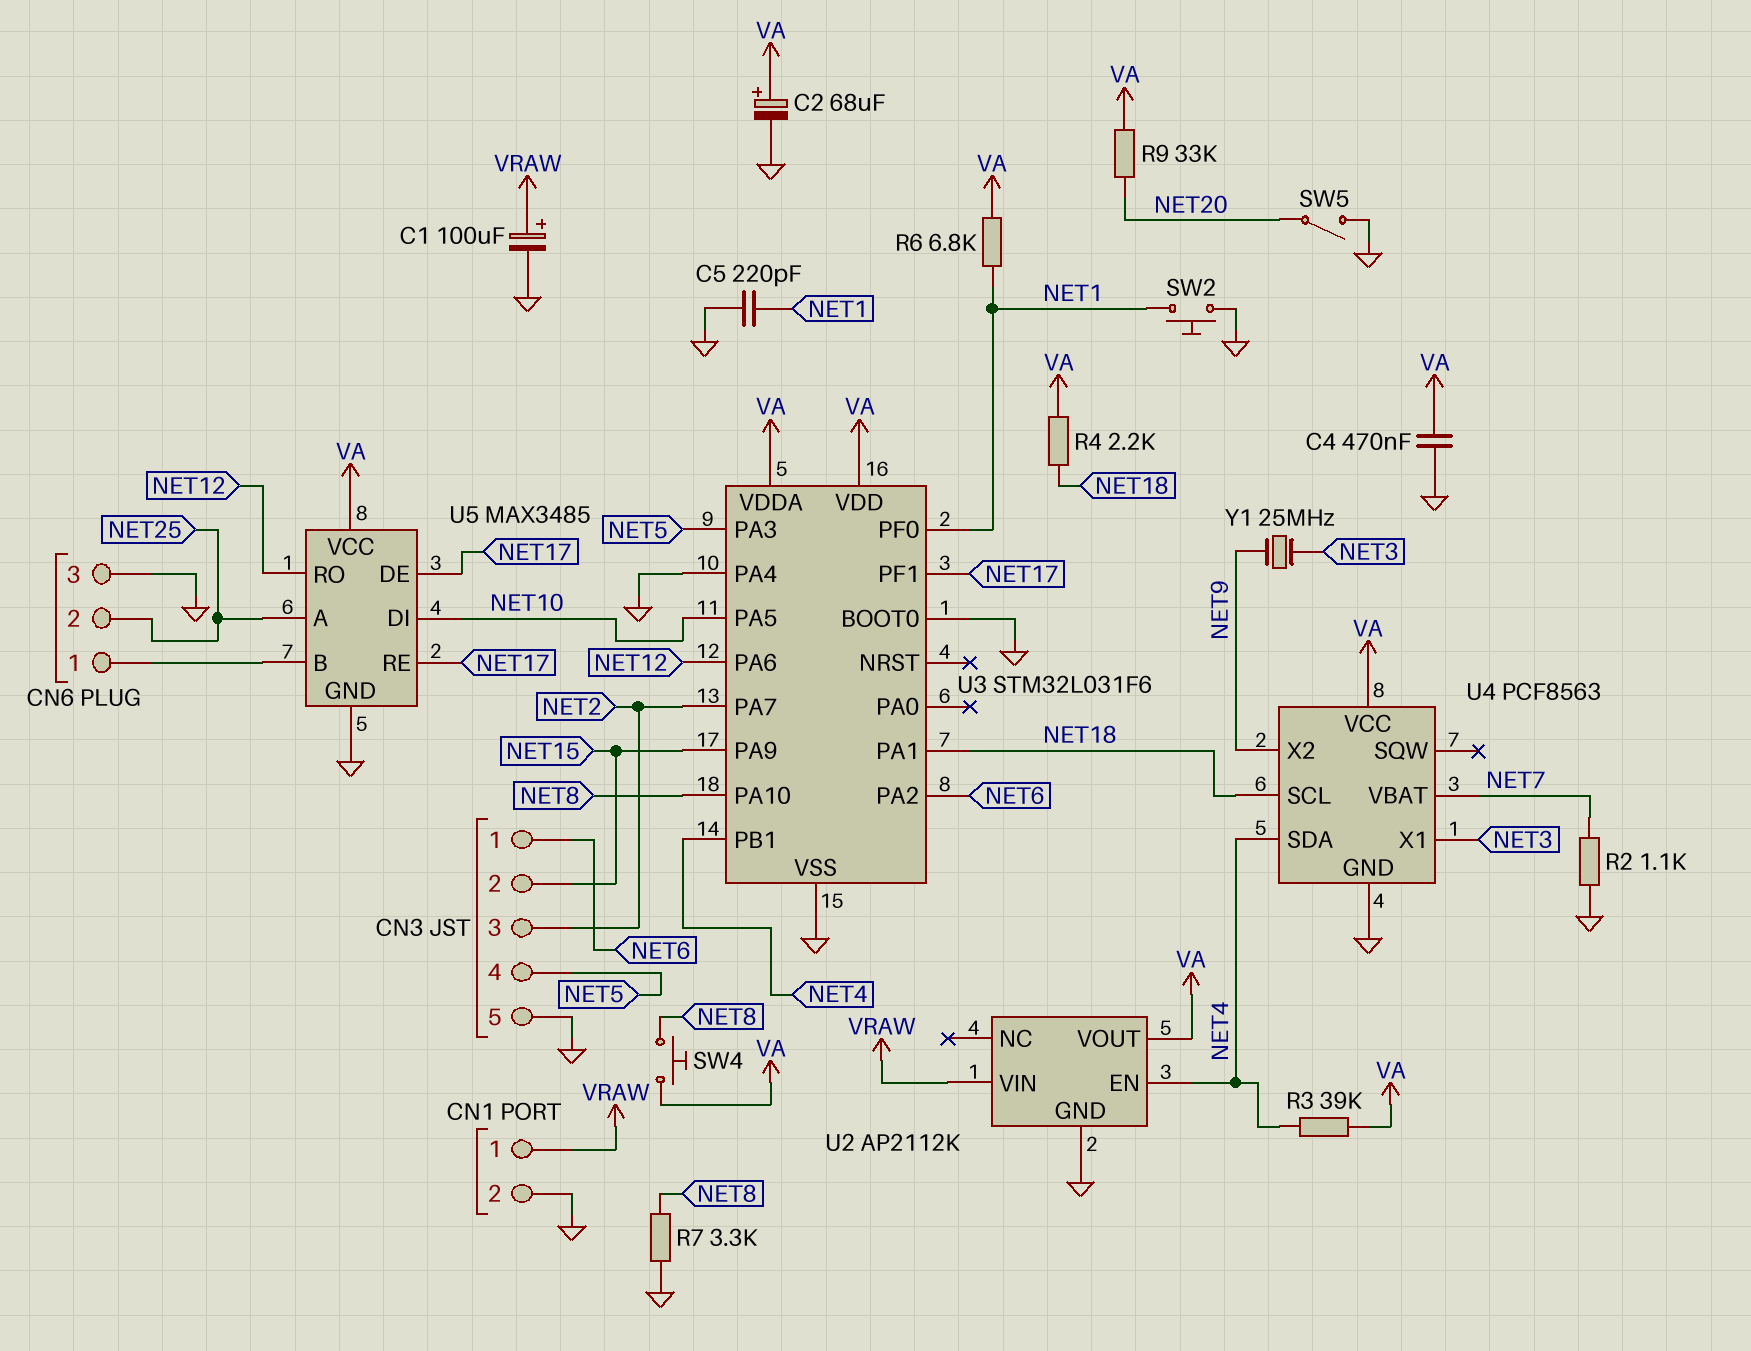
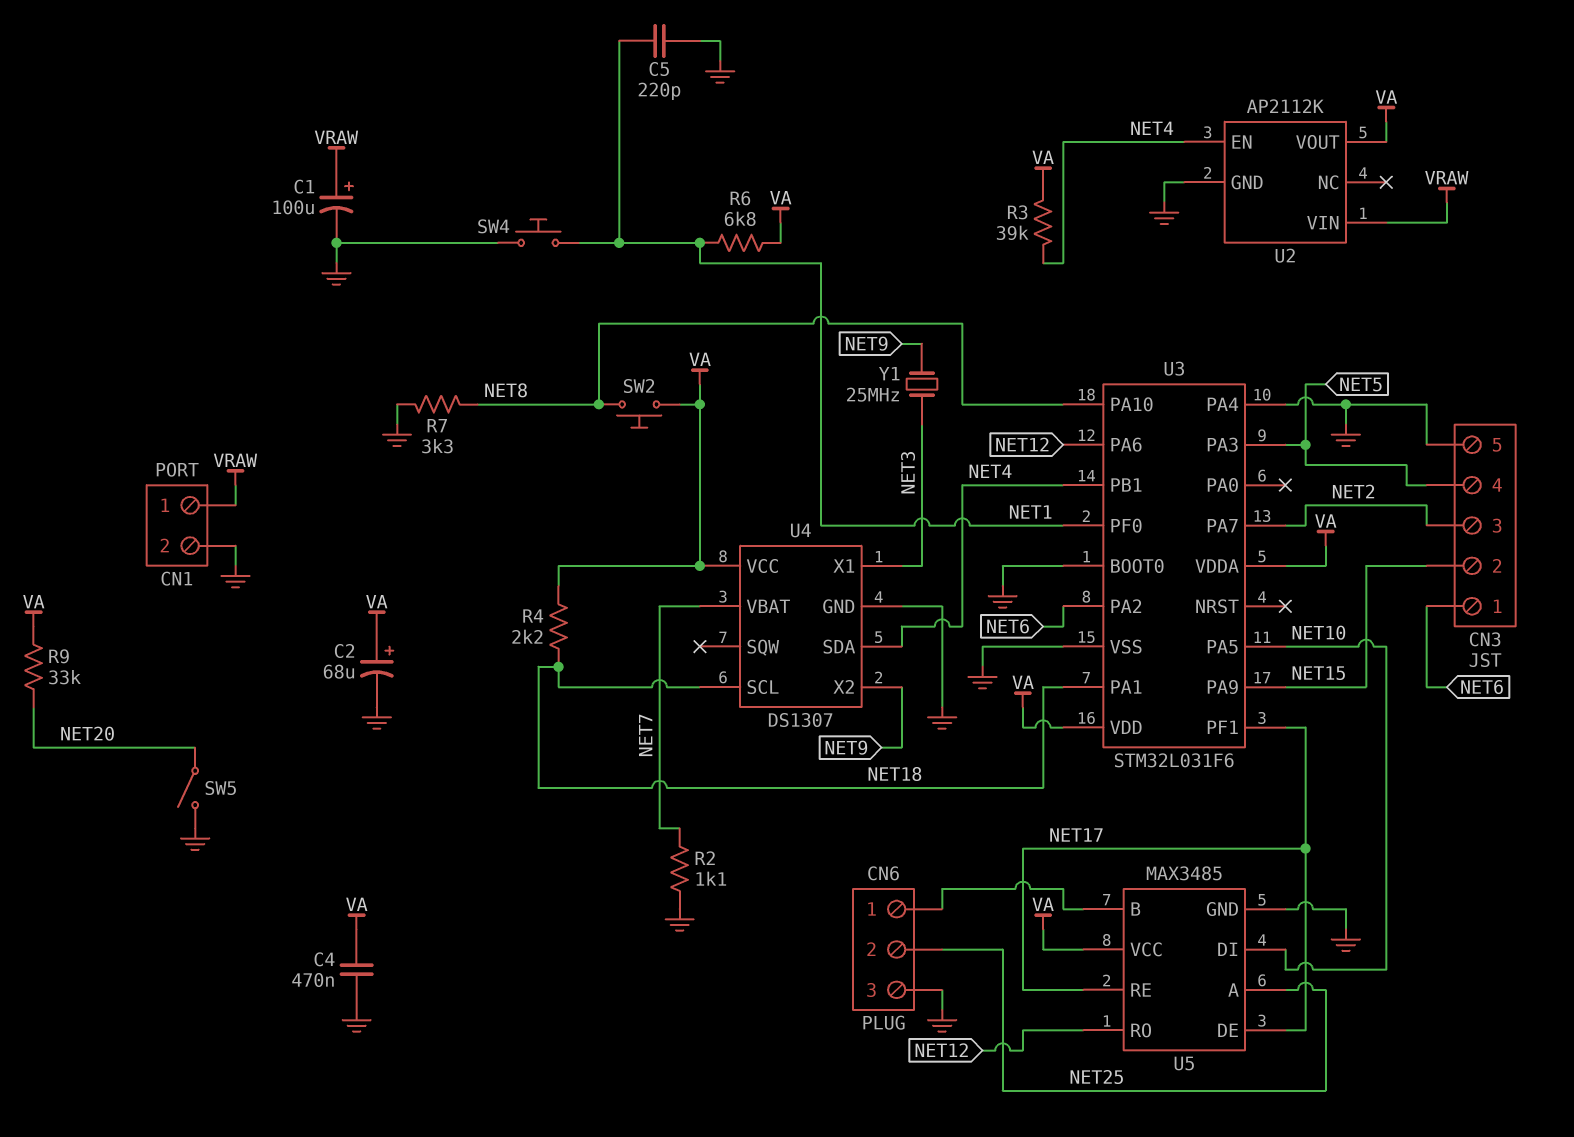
SW2: button (GND, NET1) -> button (NET8, VA)
SW4: button (NET8, VA) -> button (GND, NET1)
U4: PCF8563 -> DS1307

